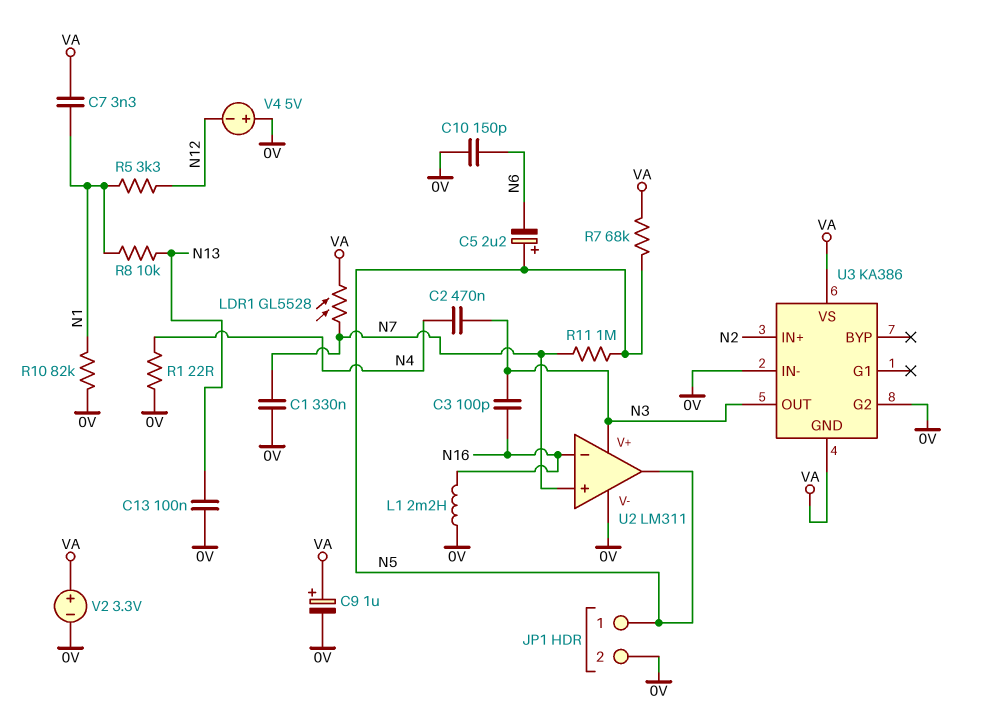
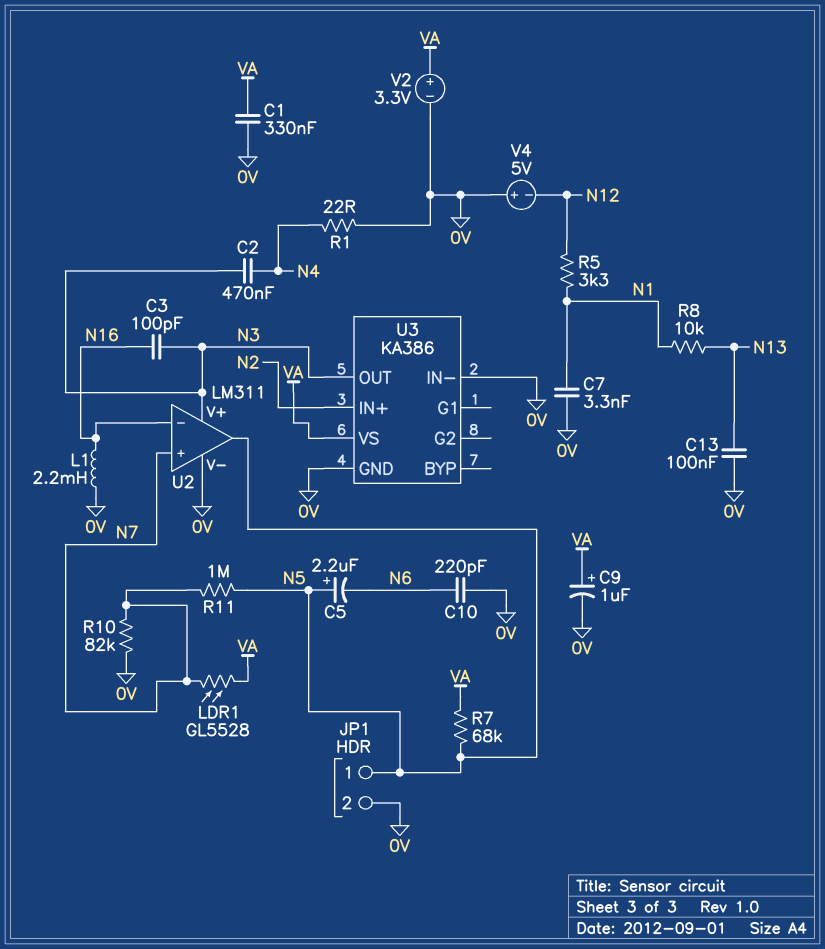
C1: 330nF (0V, N7) -> 330nF (0V, VA)
C7: 3.3nF (N1, VA) -> 3.3nF (0V, N1)
C10: 150pF (0V, N6) -> 220pF (0V, N6)
R10: 82k (0V, N1) -> 82k (0V, N7)
U3 pin G2: 0V -> none
U3 pin GND: VA -> 0V

